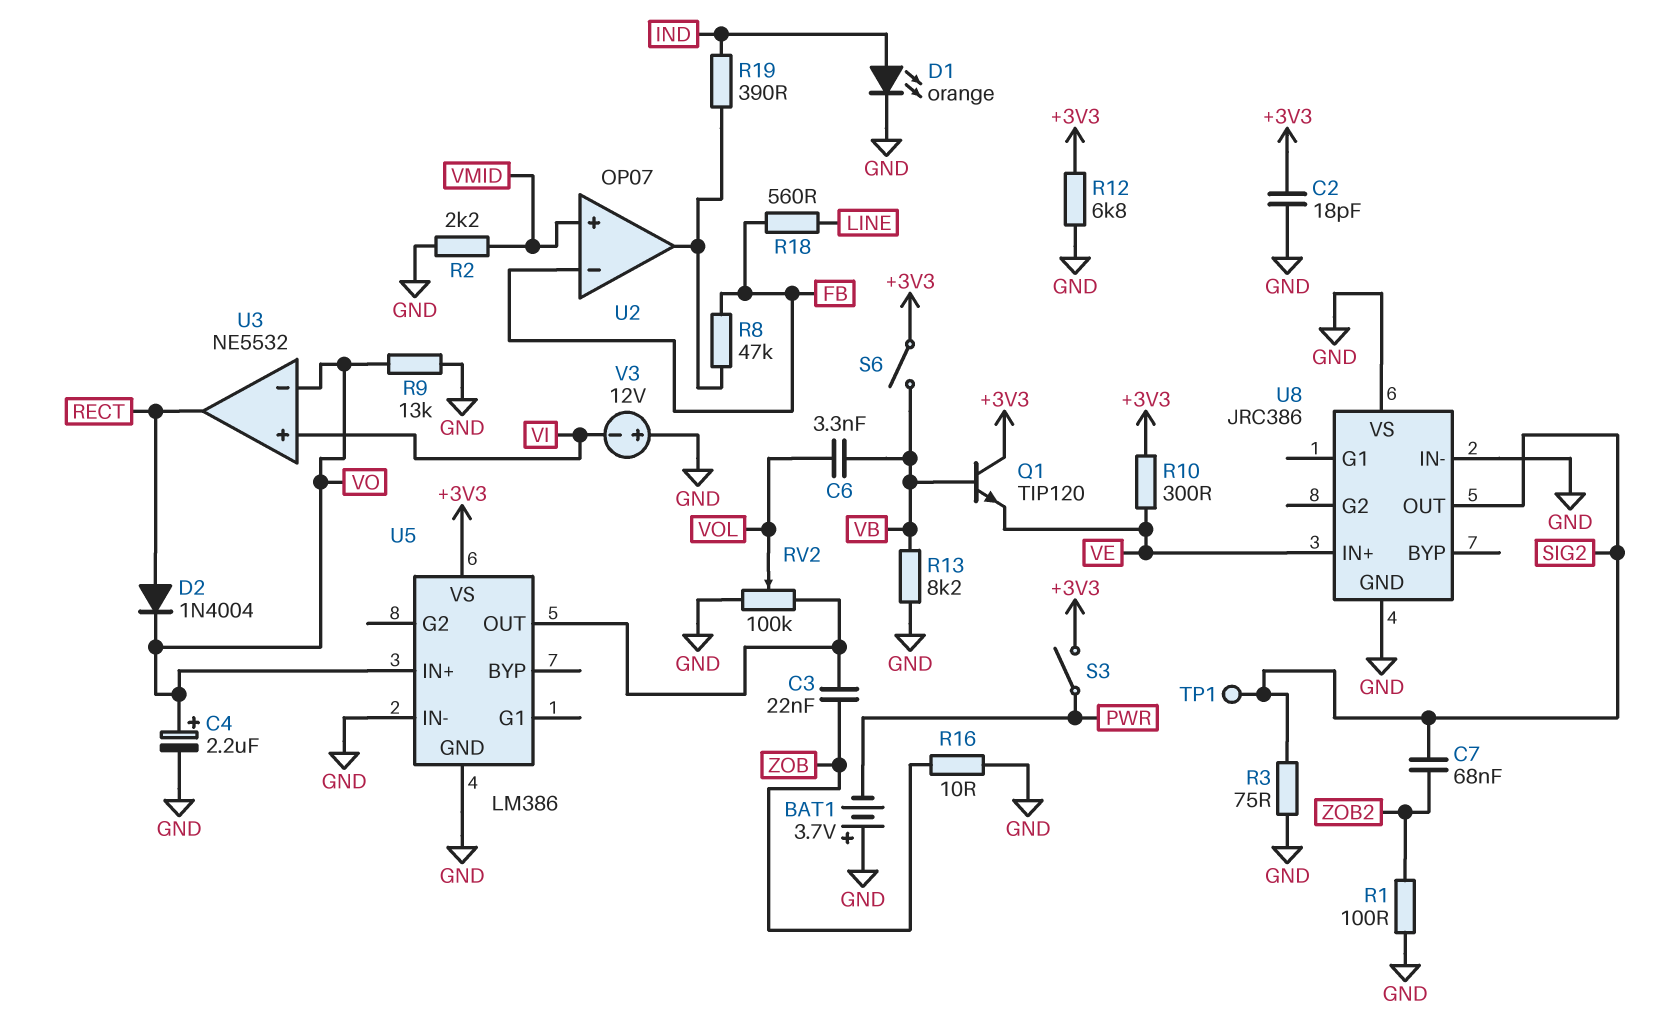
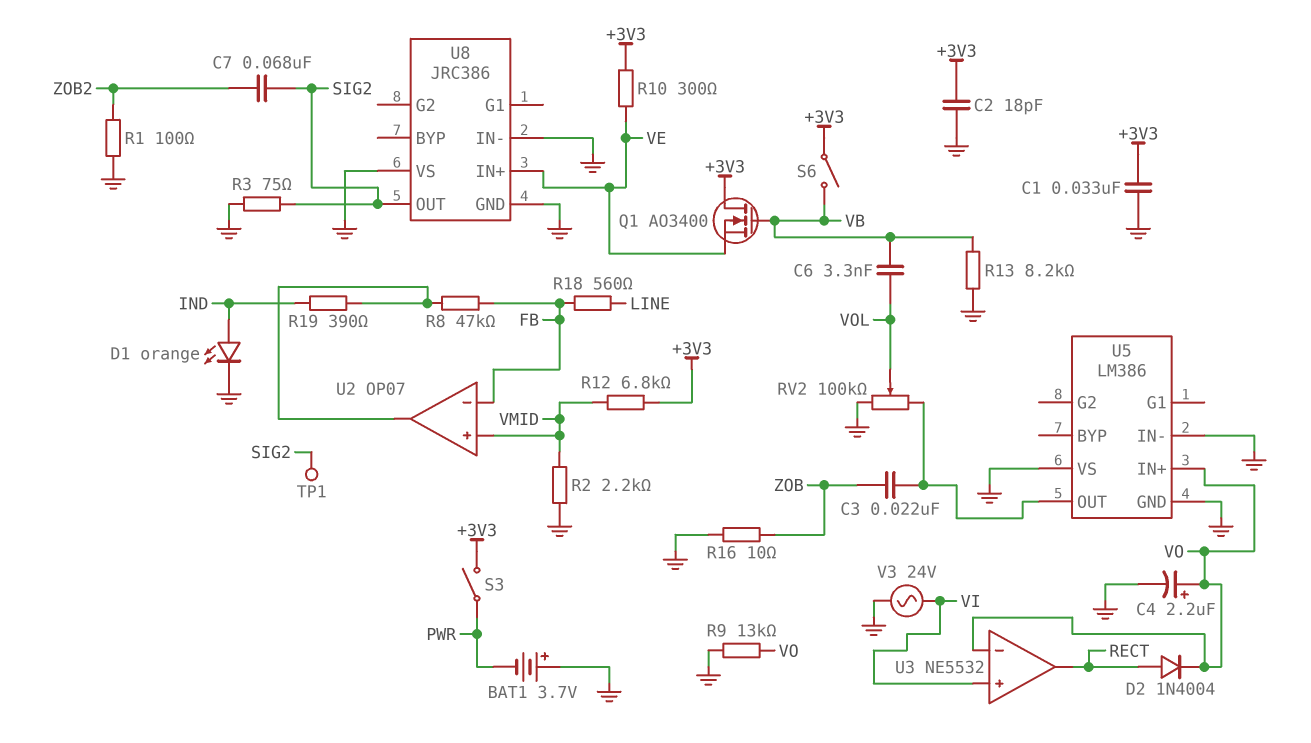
C1: none -> 33nF (+3V3, GND)
Q1: NPN TIP120 (B VB, C +3V3, E VE) -> NMOS AO3400 (G VB, D +3V3, S VE)
R12: 6.8k (+3V3, GND) -> 6.8k (+3V3, VMID)
U5 pin VS: +3V3 -> GND
V3: 12V (plus GND, minus VI) -> AC 24V (GND, VI)

